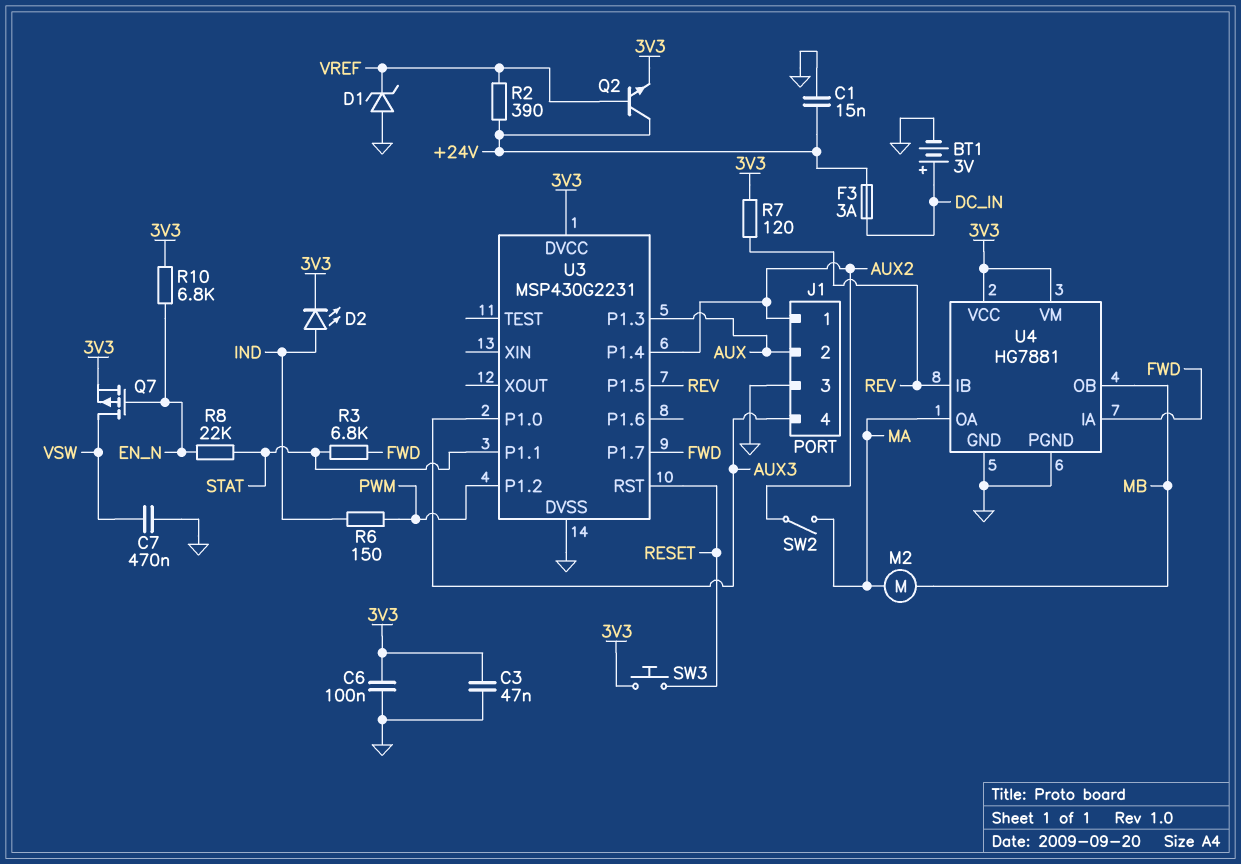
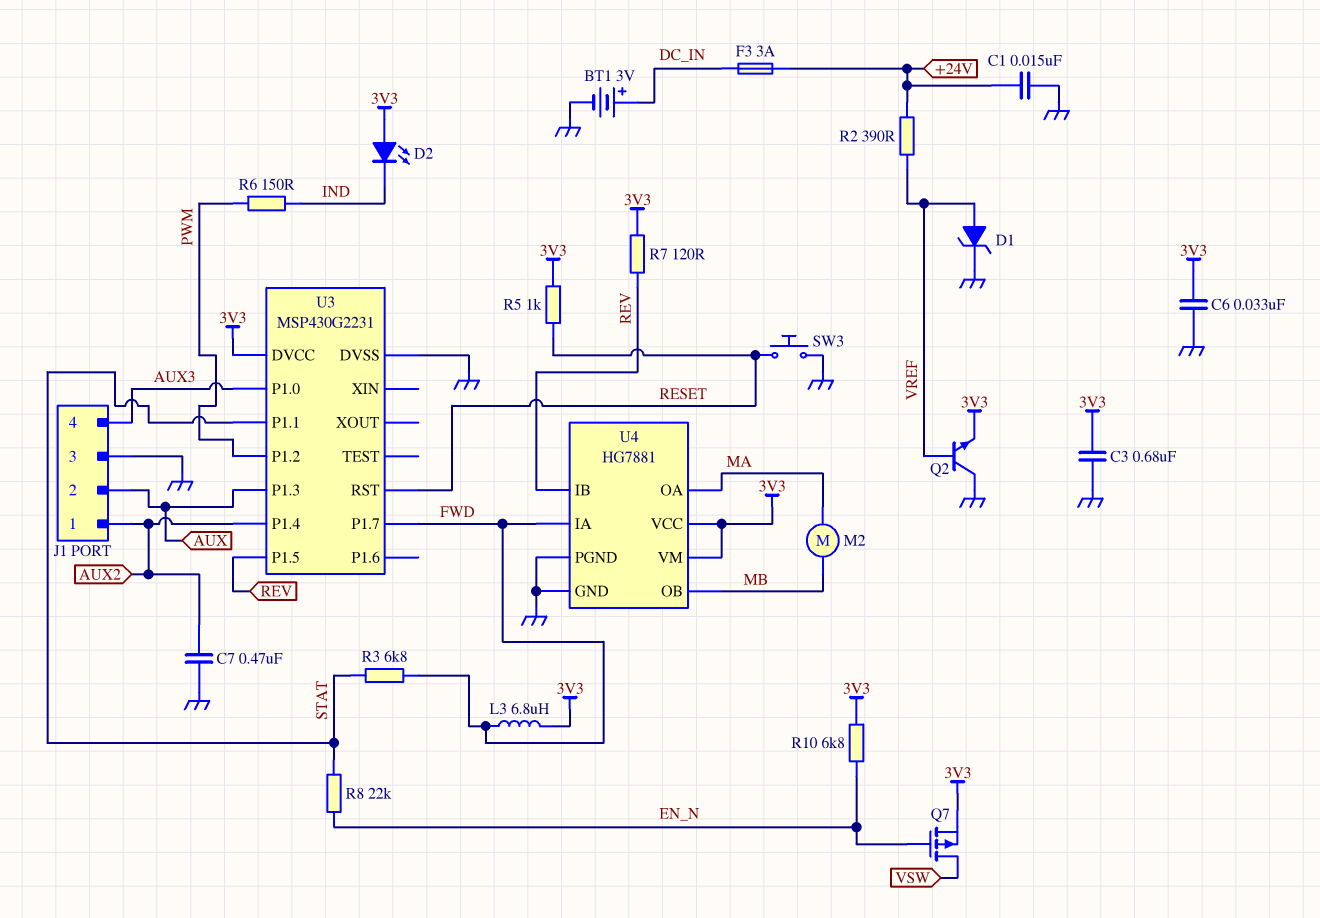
C3: 47nF (3V3, GND) -> 680nF (3V3, GND)
C6: 100nF (3V3, GND) -> 33nF (3V3, GND)
C7: 470nF (GND, VSW) -> 470nF (AUX2, GND)
D1: zener (A GND, K VREF) -> zener (A VREF, K GND)
D2: LED (A IND, K 3V3) -> LED (A 3V3, K IND)
L3: none -> 6.8uH (3V3, FWD)
Q2: NPN (B VREF, C +24V, E 3V3) -> NPN (B VREF, C GND, E 3V3)
R5: none -> 1k (3V3, RESET)
SW2: switch (AUX2, MA) -> none
SW3: button (3V3, RESET) -> button (GND, RESET)

